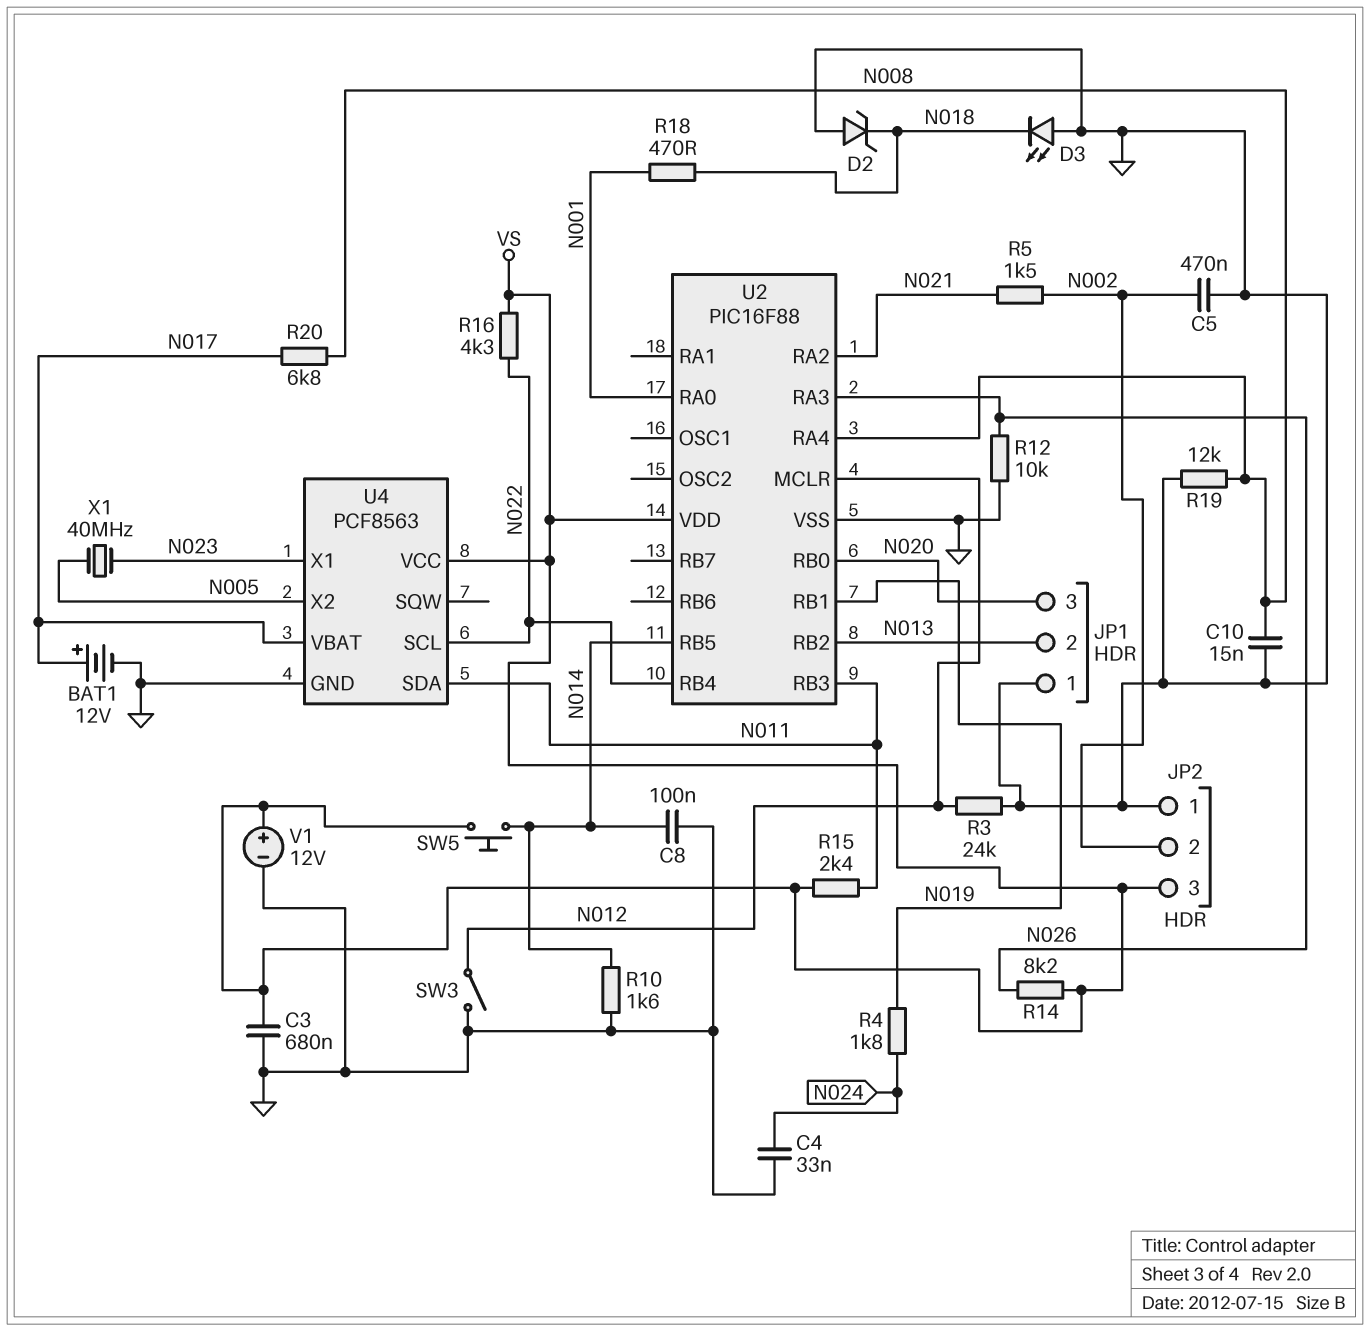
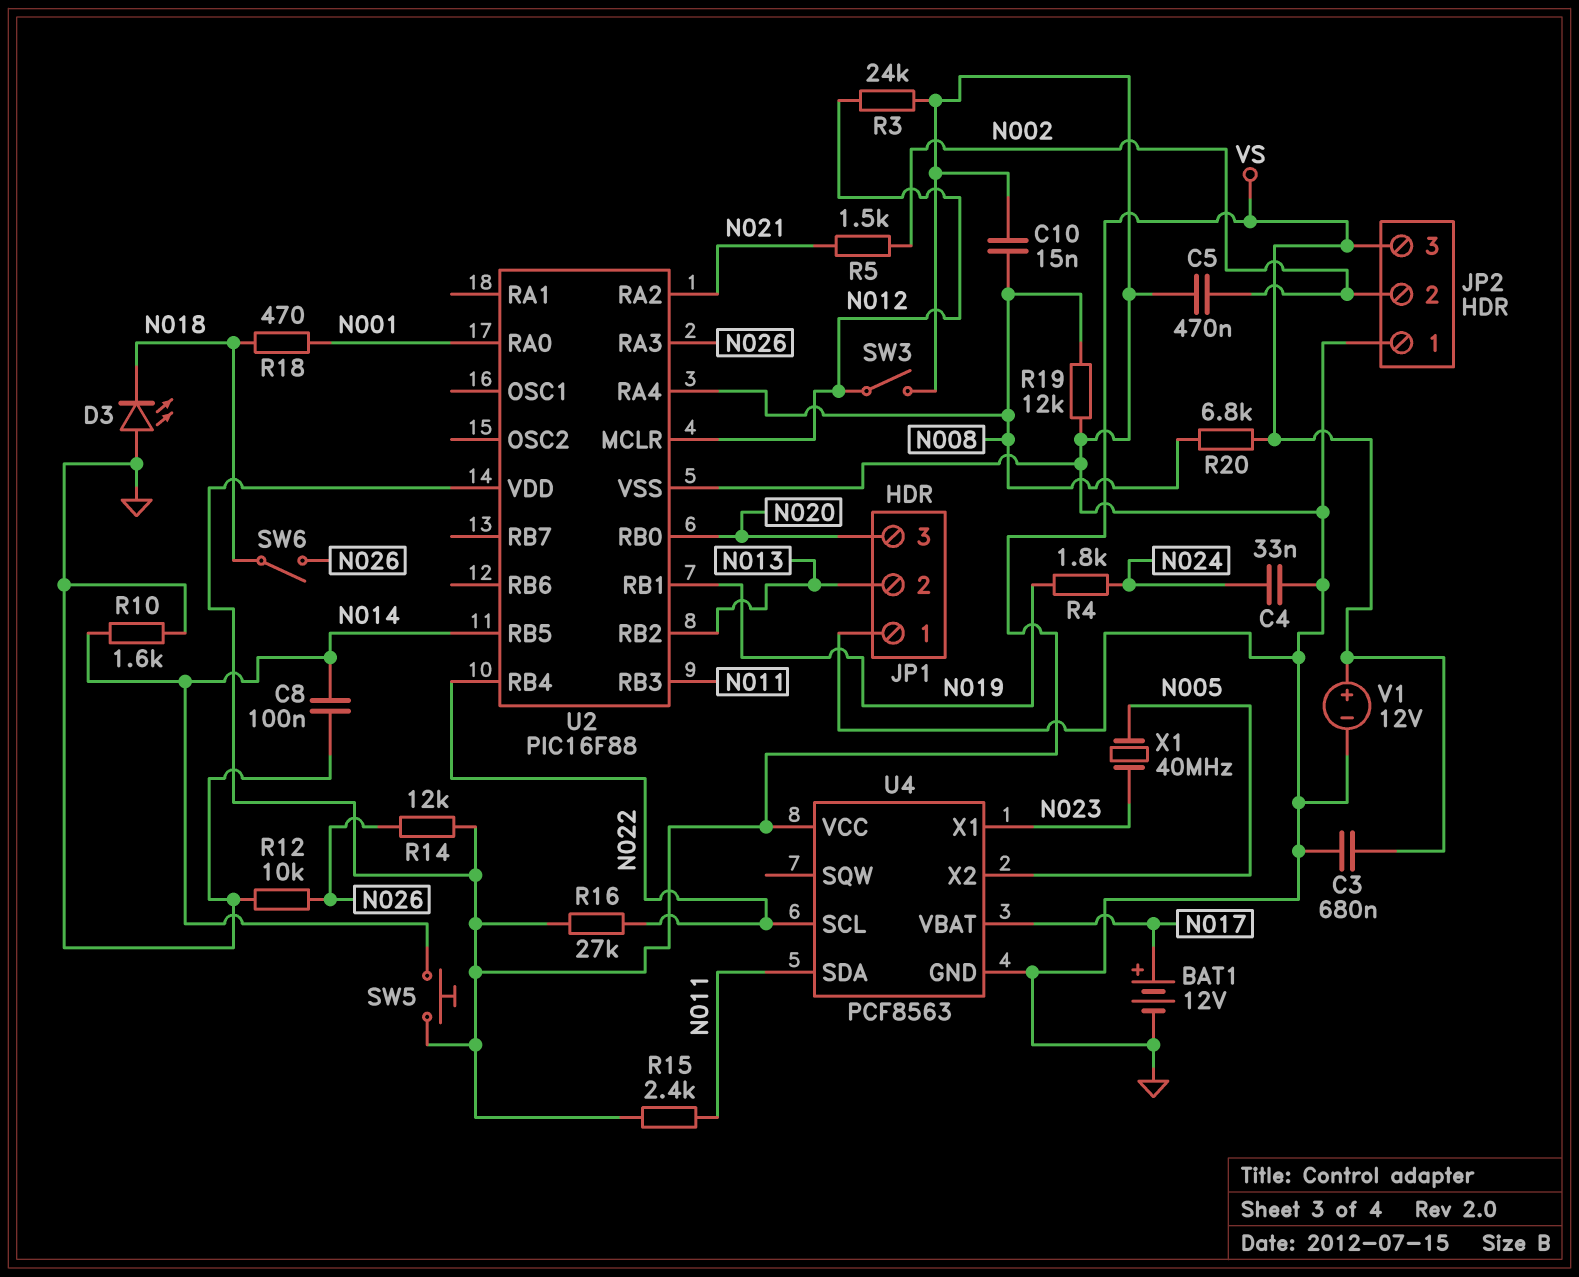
D2: zener (A GND, K N018) -> none
R14: 8.2k (N026, VS) -> 12k (N026, VS)
R16: 4.3k (N022, VS) -> 27k (N022, VS)
R20: 6.8k (N008, N017) -> 6.8k (N008, VS)
SW6: none -> switch (N018, N026)

